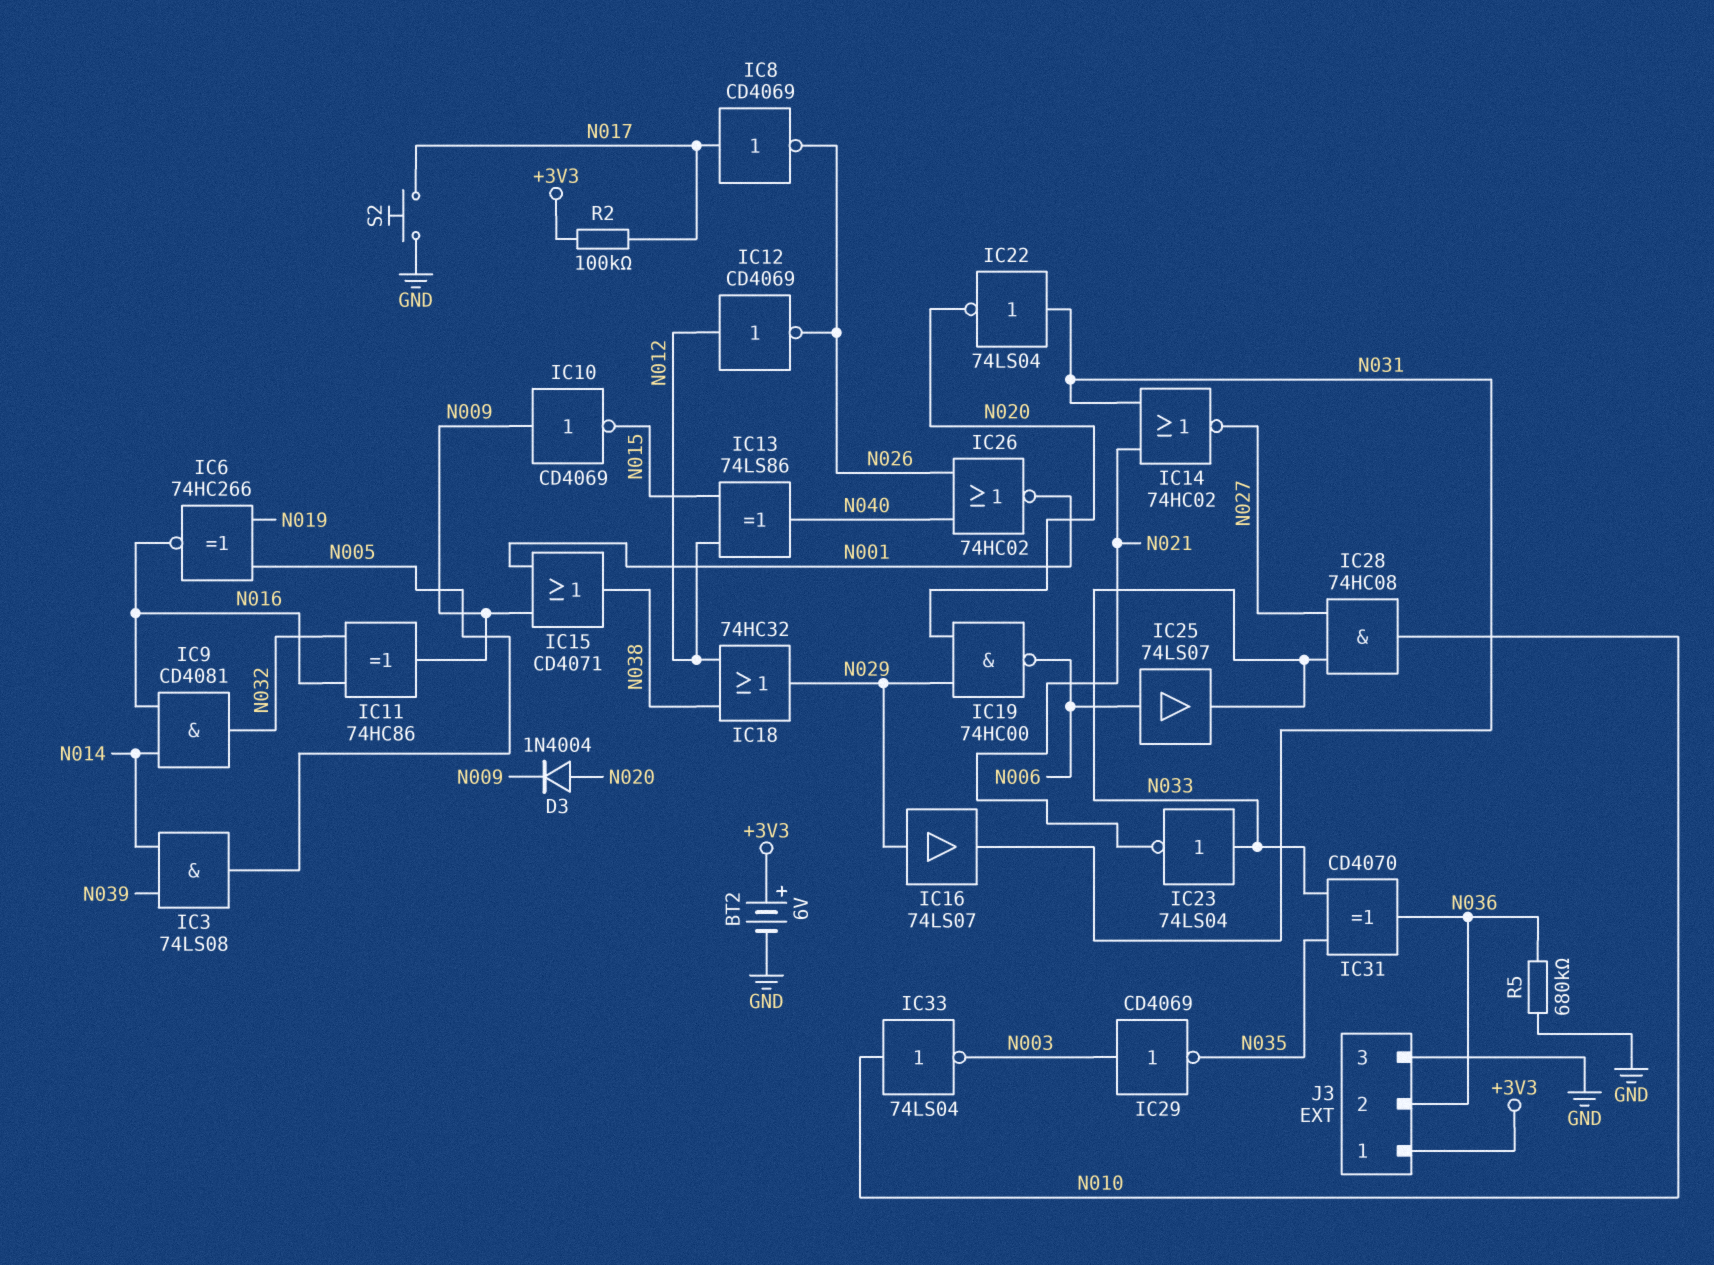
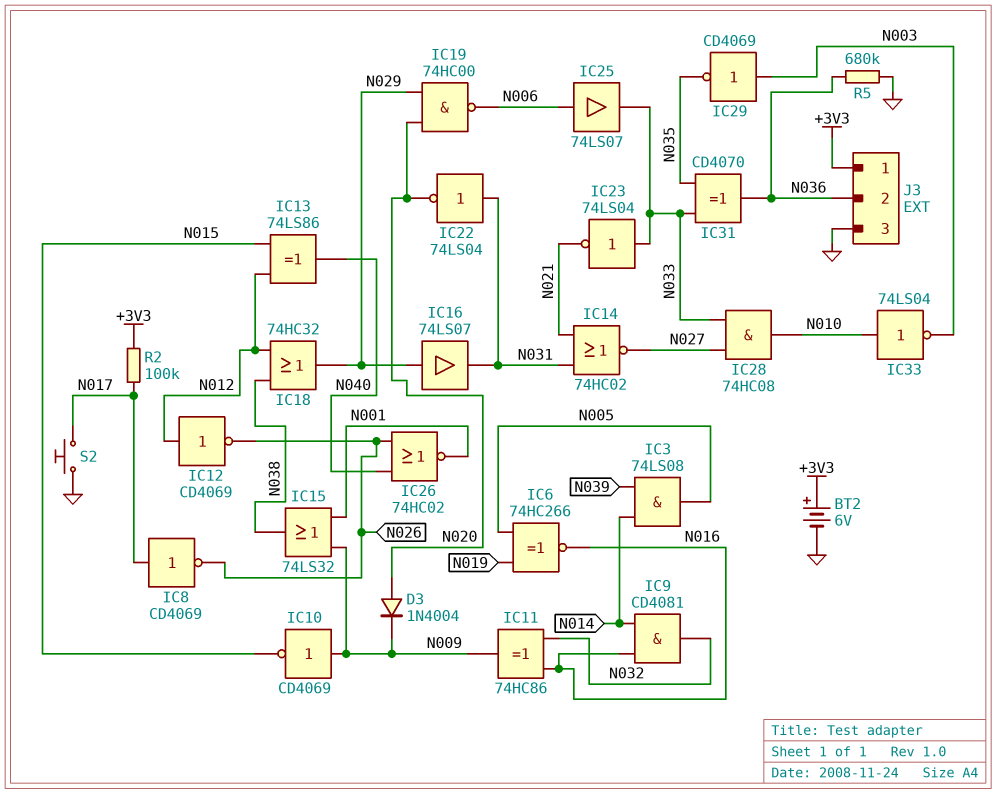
IC15: OR CD4071 (in N001, in N009, out N038) -> OR 74LS32 (in N001, in N009, out N038)

